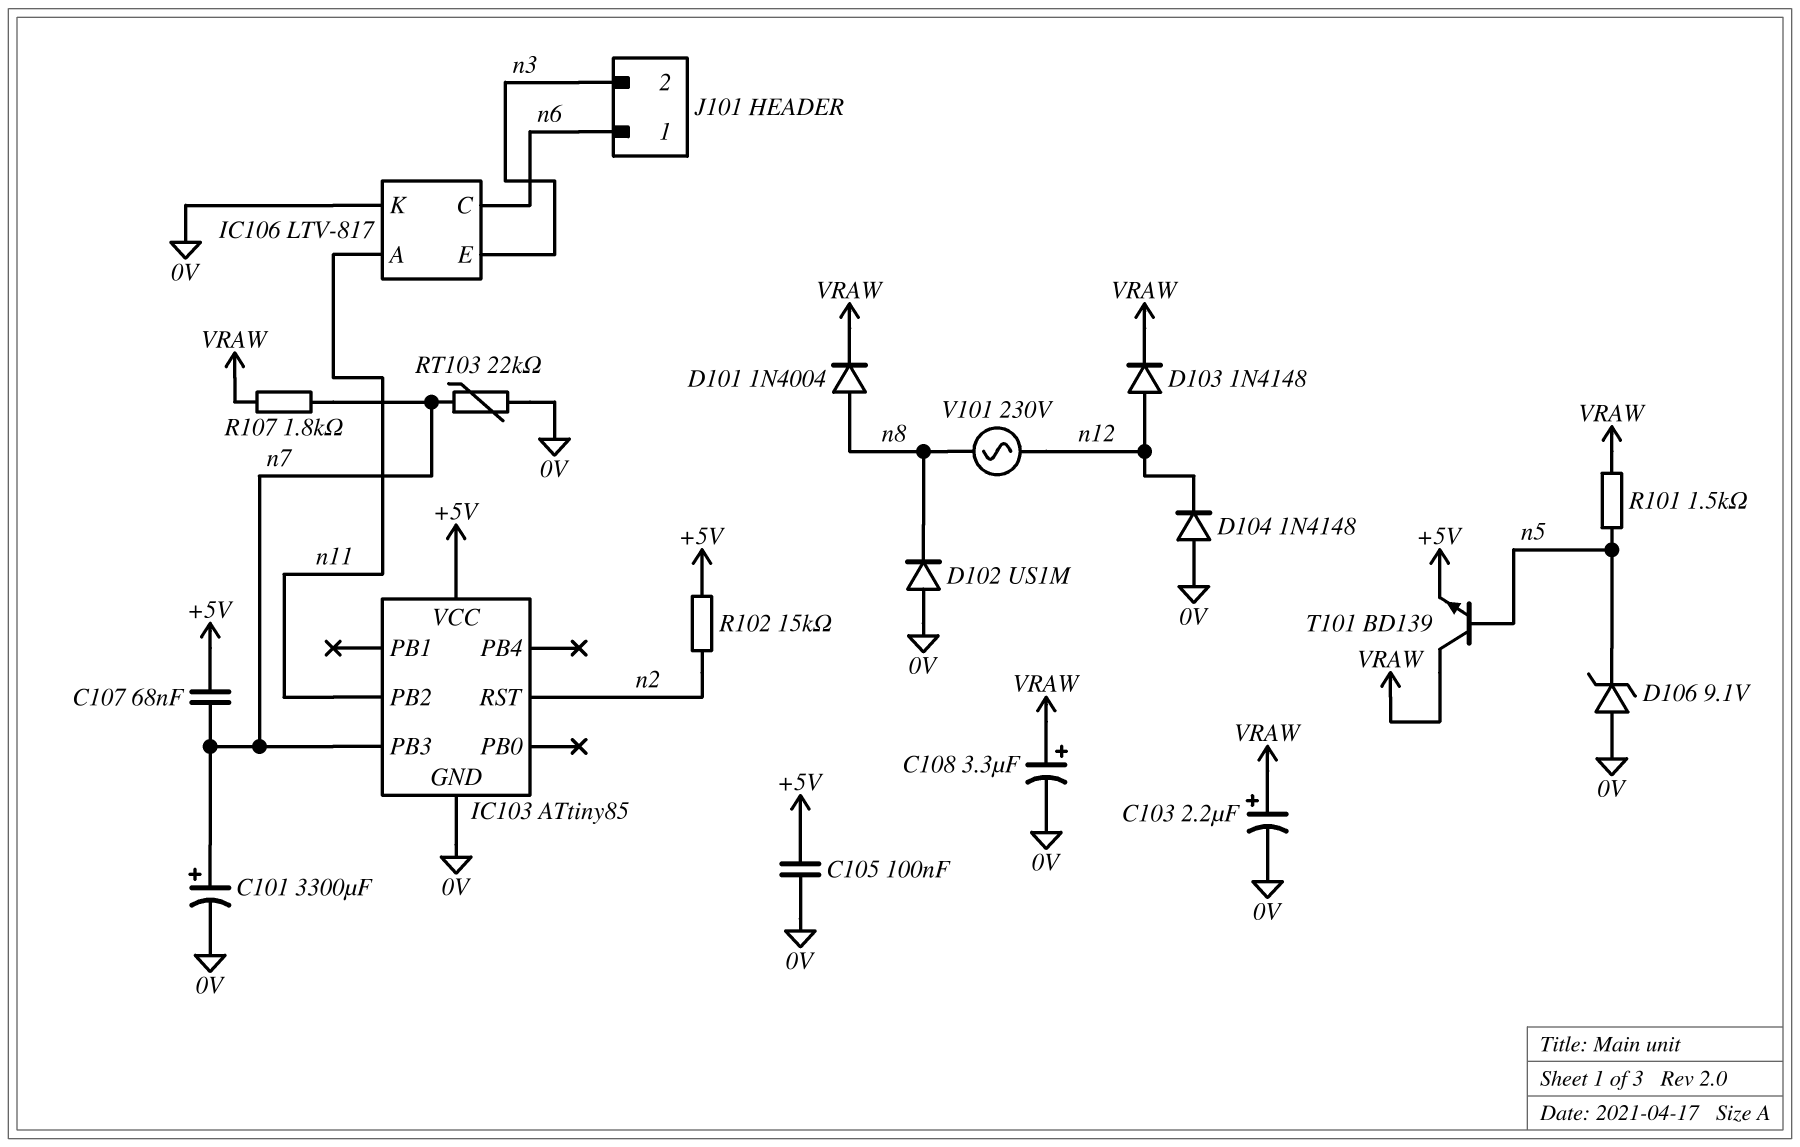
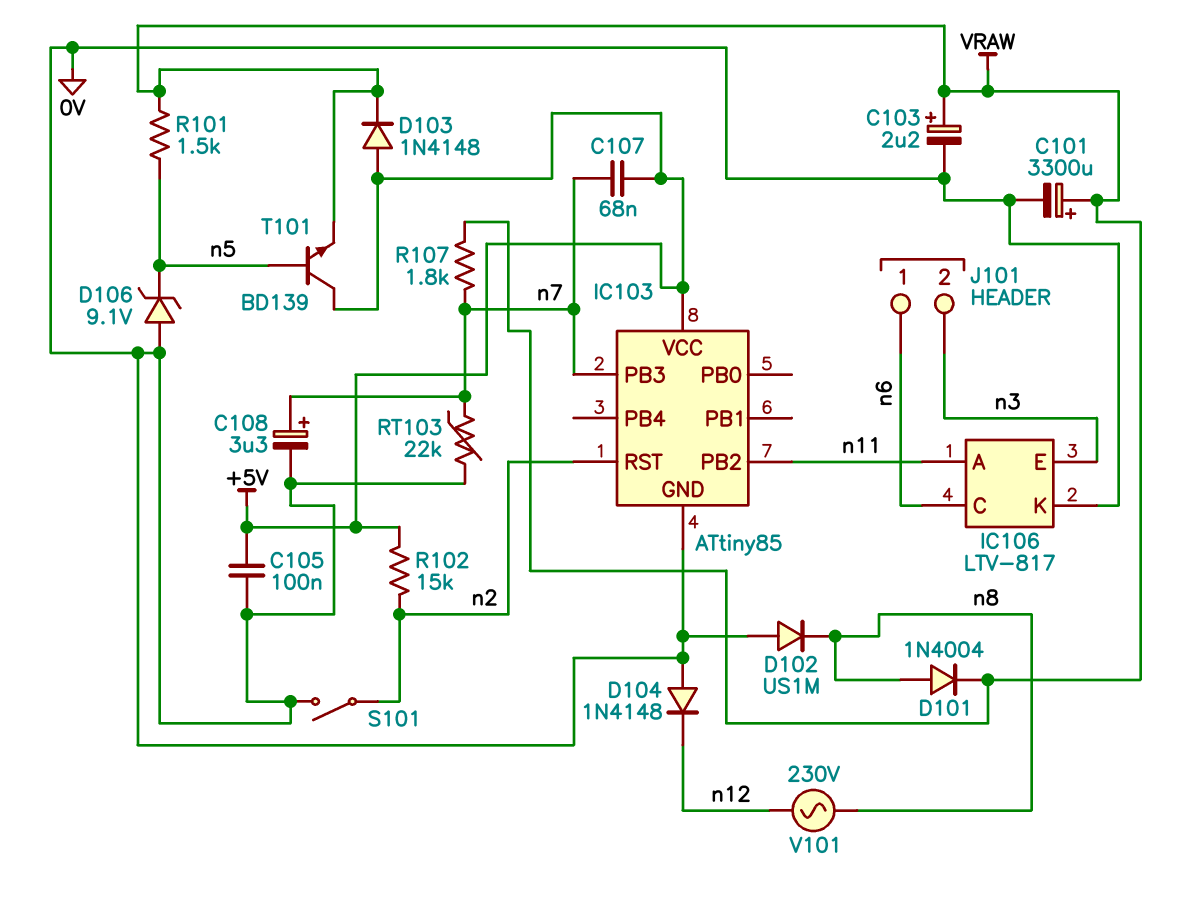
C101: 3300uF (plus n7, minus 0V) -> 3300uF (plus VRAW, minus 0V)
C108: 3.3uF (plus VRAW, minus 0V) -> 3.3uF (plus n7, minus 0V)
D103: diode 1N4148 (A n12, K VRAW) -> diode 1N4148 (A +5V, K VRAW)
S101: none -> switch (0V, n2)
T101: NPN BD139 (B n5, C VRAW, E +5V) -> NPN BD139 (B n5, C +5V, E VRAW)

